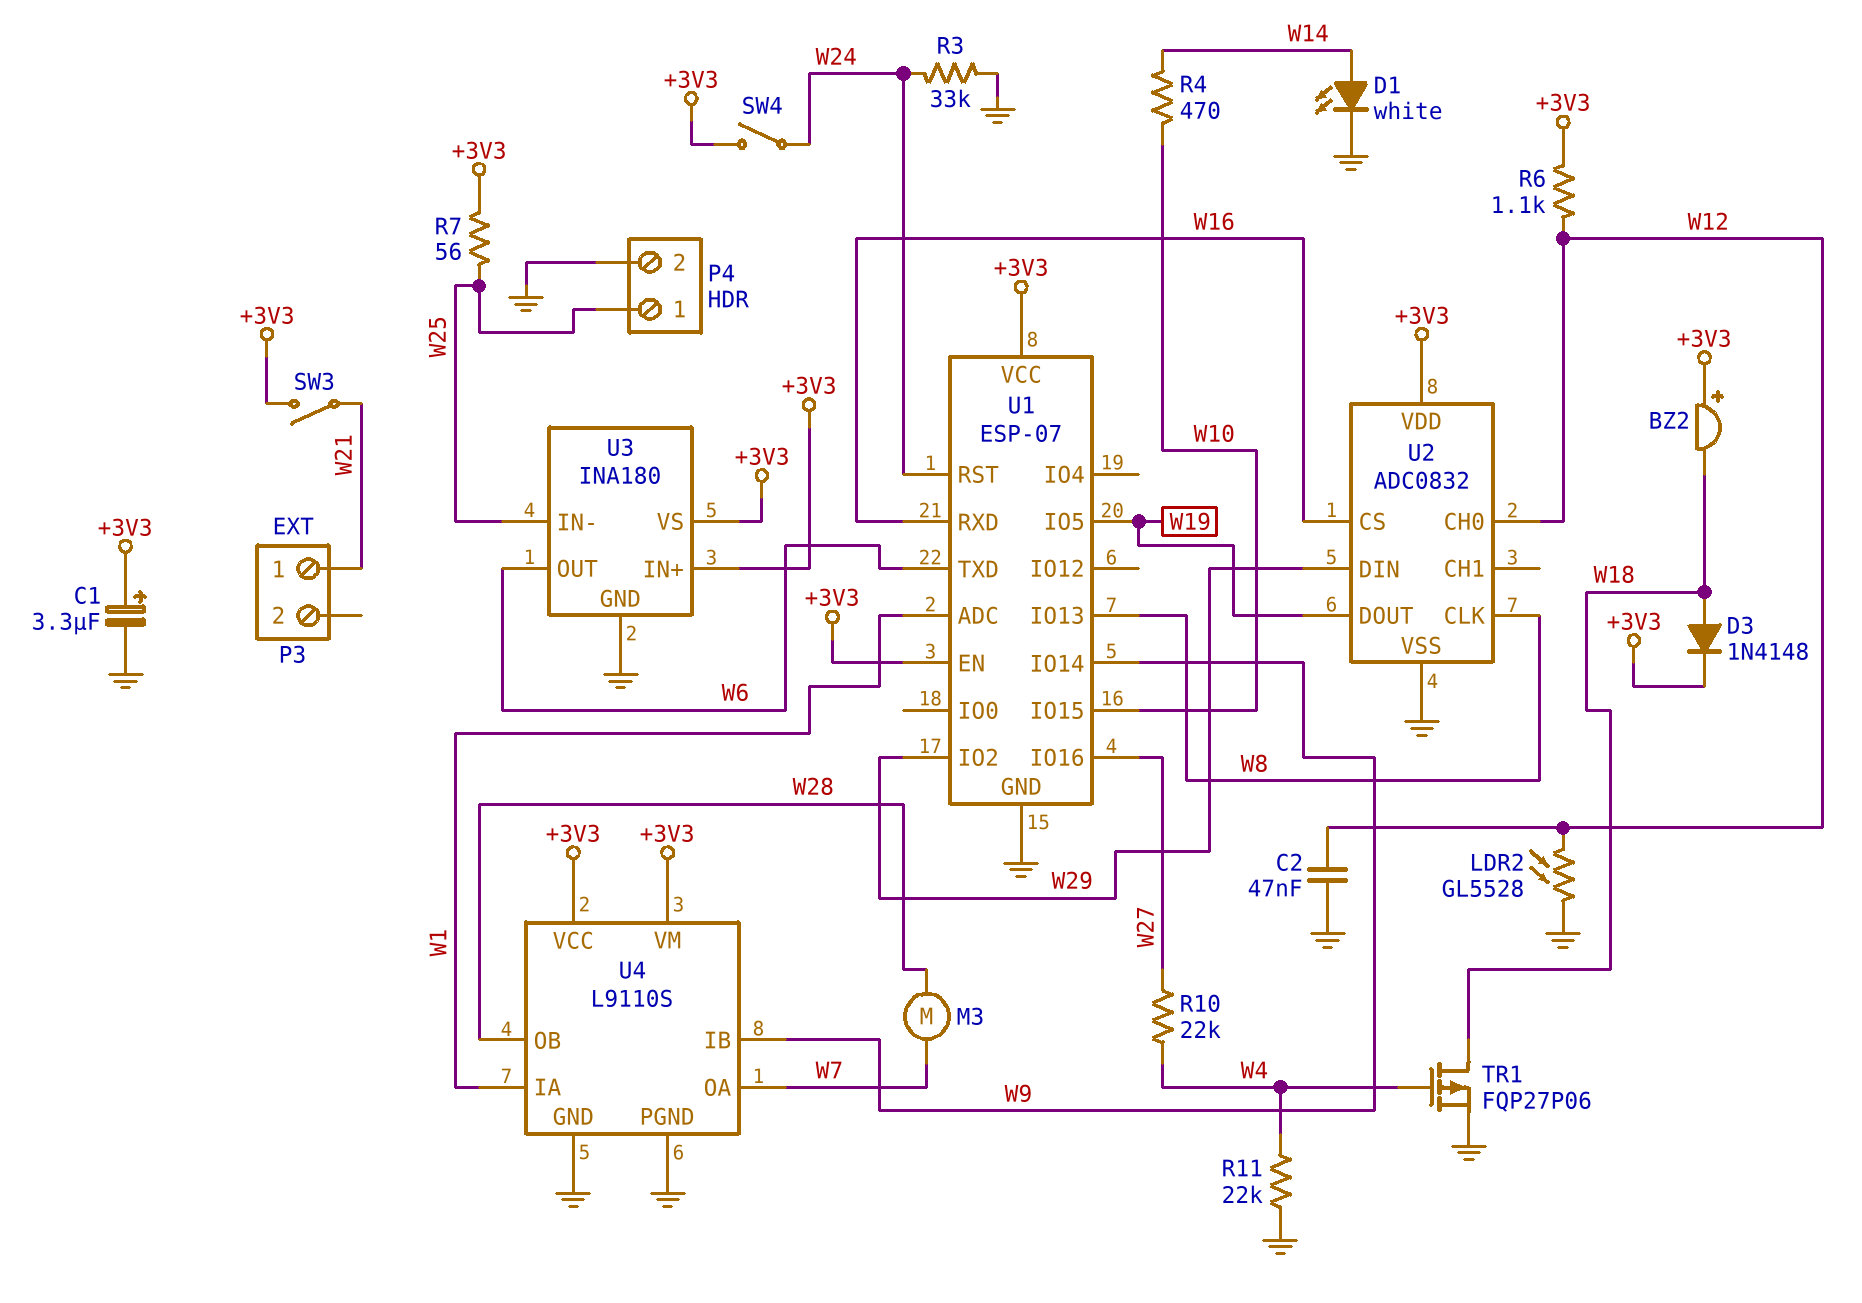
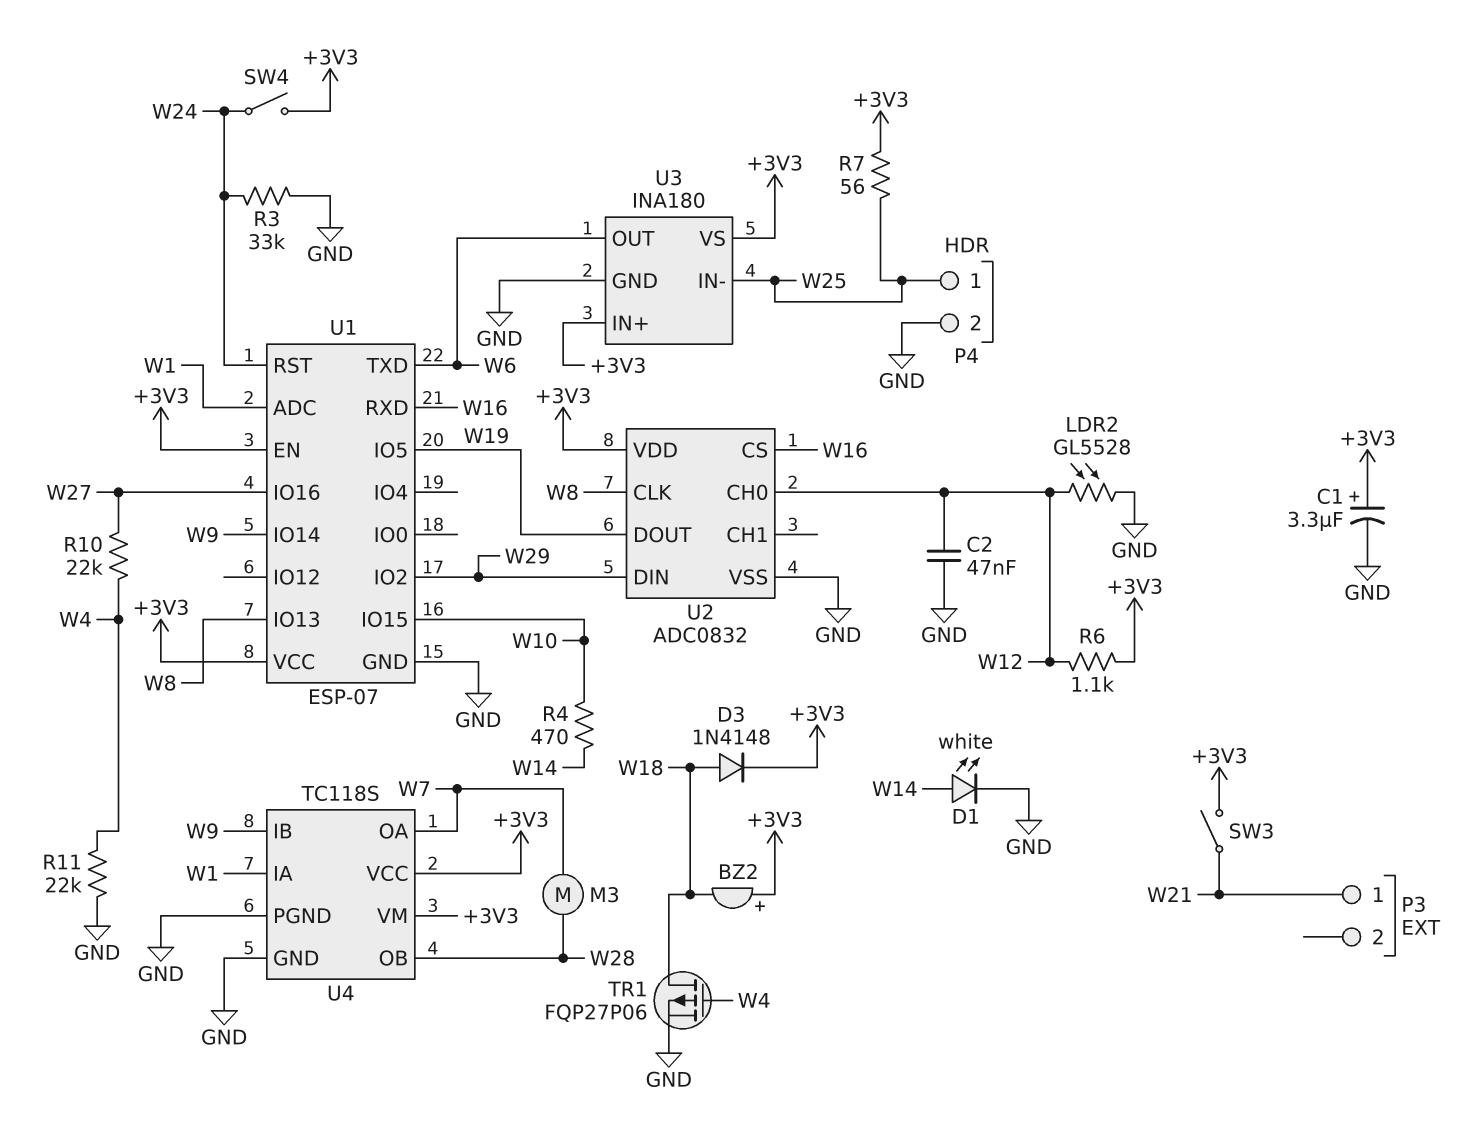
U4: L9110S -> TC118S

